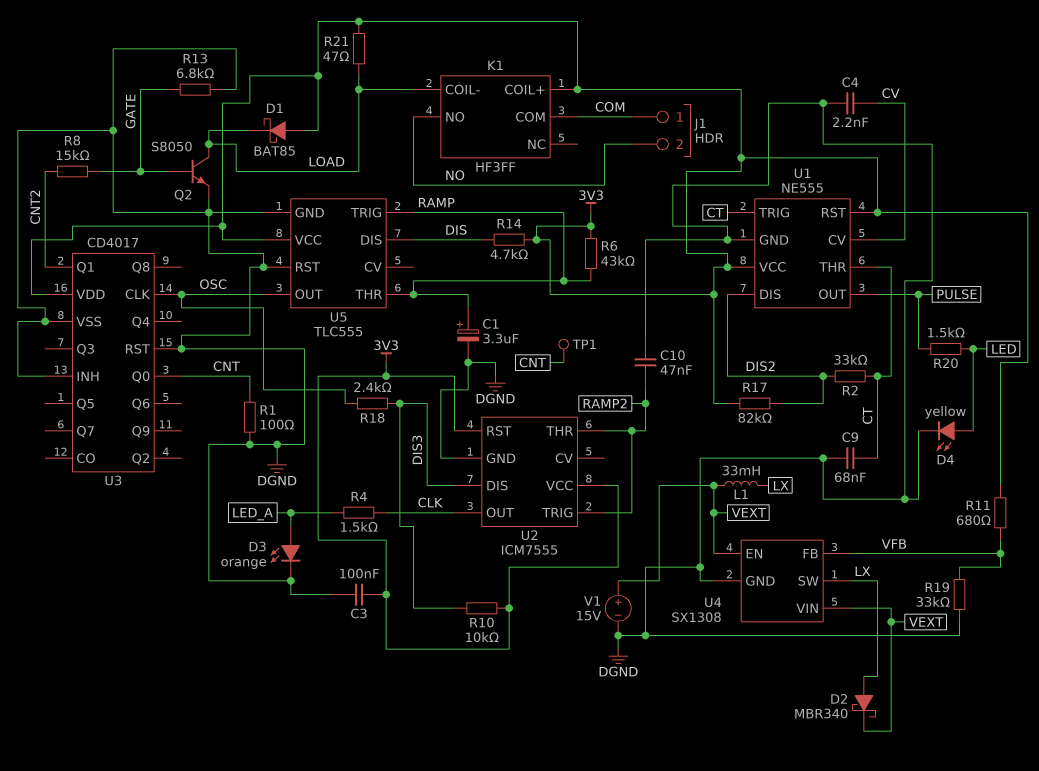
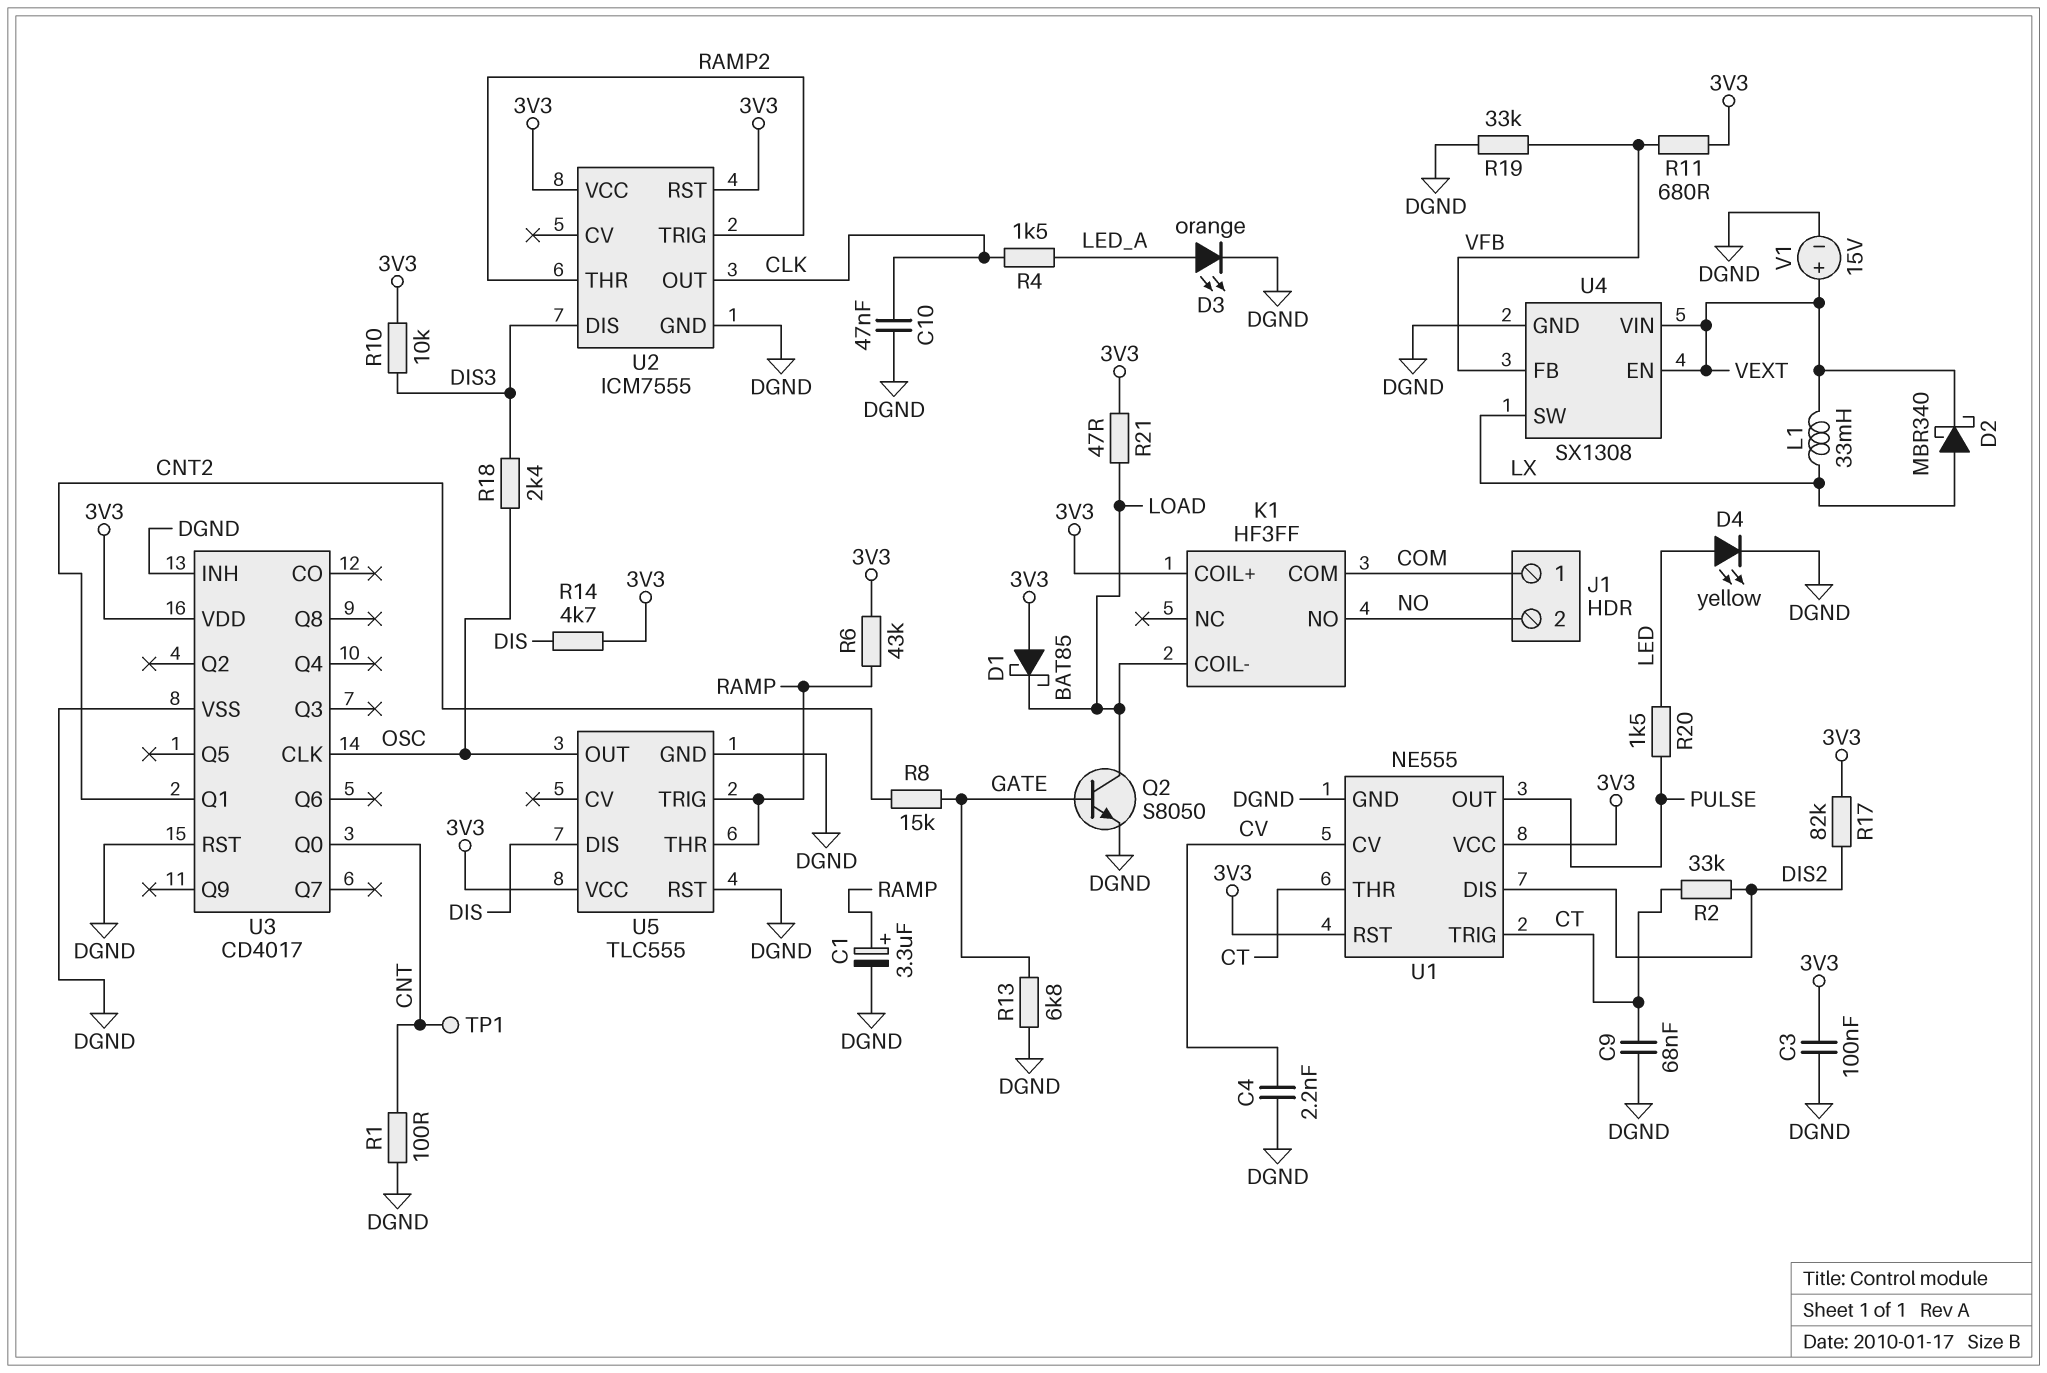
C10: 47nF (DGND, RAMP2) -> 47nF (CLK, DGND)

